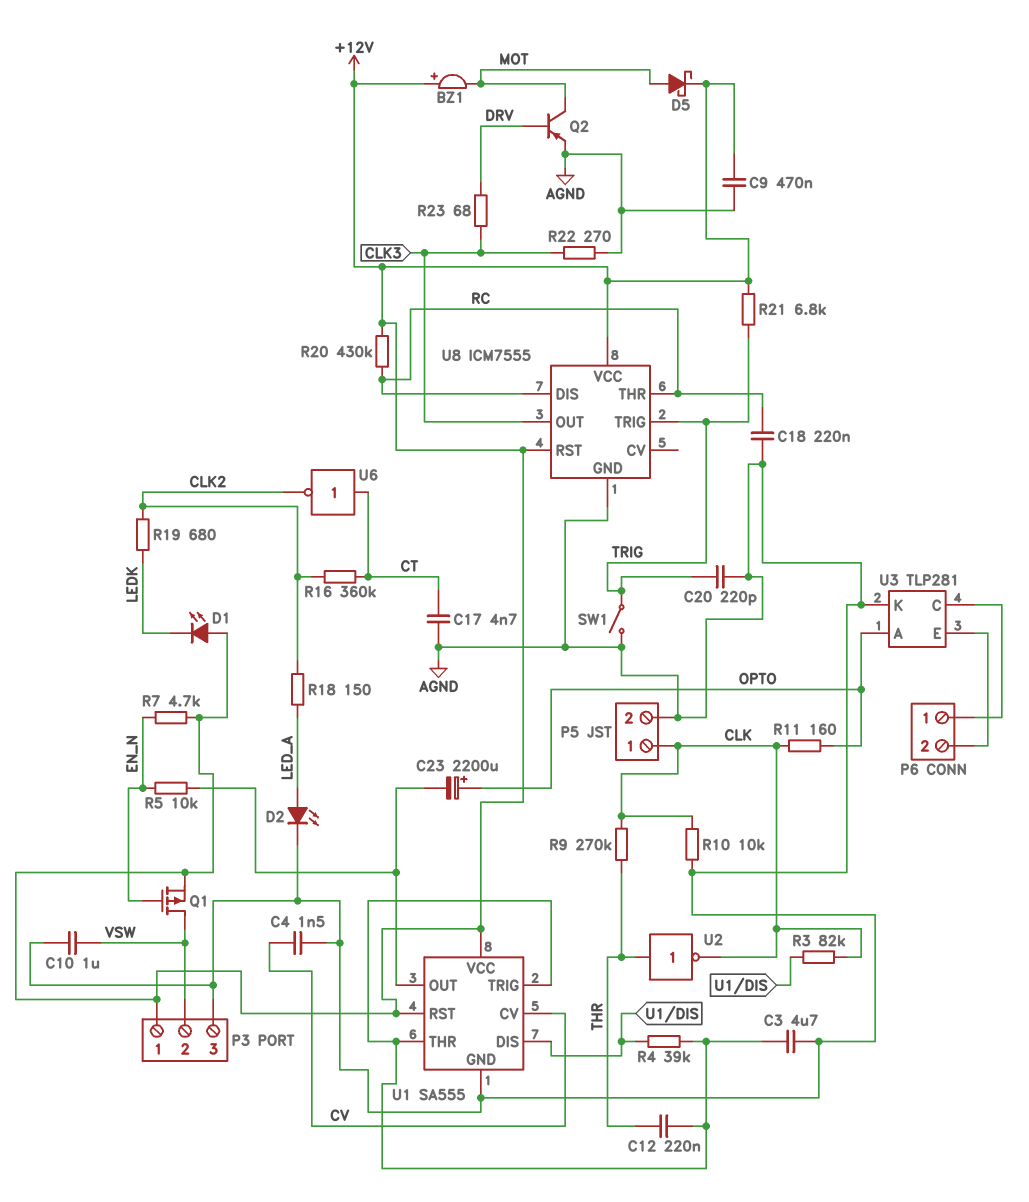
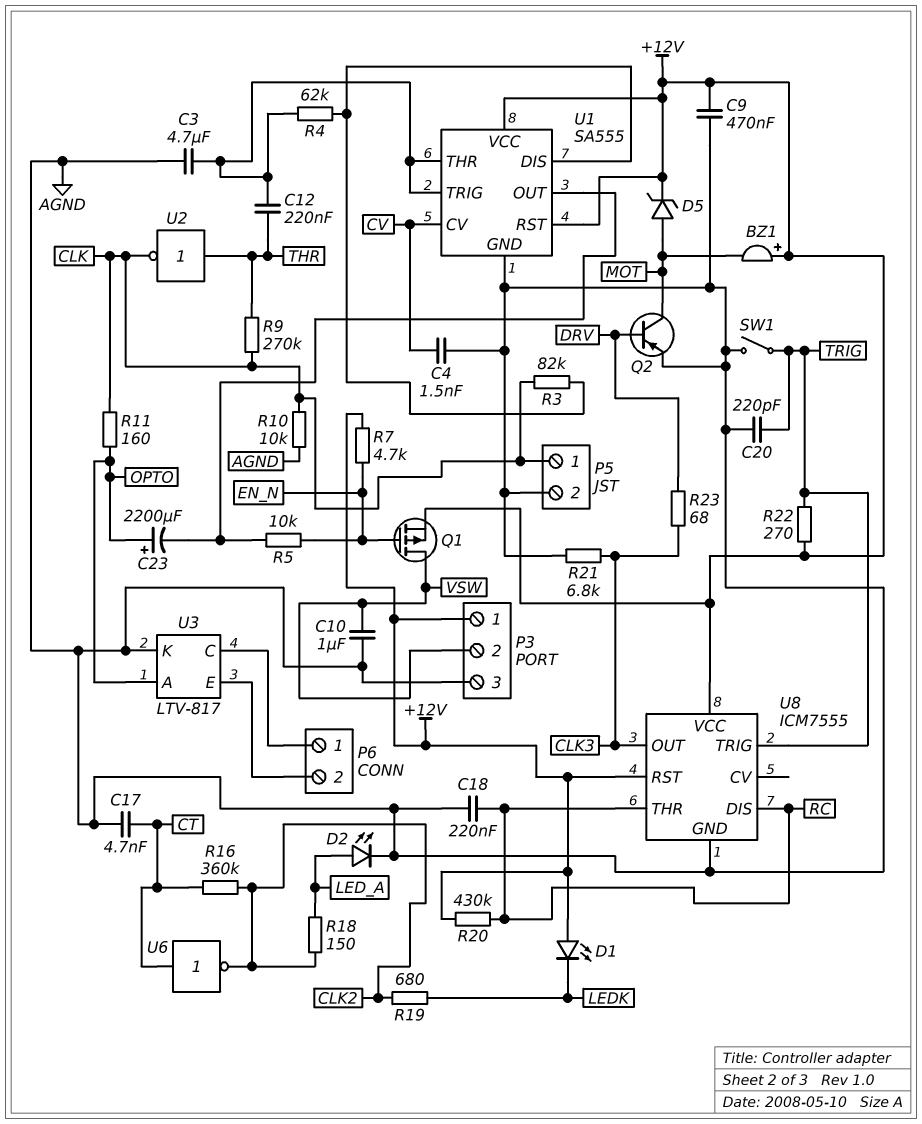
D5: schottky (A MOT, K +12V) -> zener (A MOT, K +12V)
R4: 39k (U1/DIS, U1/THR) -> 62k (U1/DIS, U1/THR)
R21: 6.8k (+12V, TRIG) -> 6.8k (AGND, CLK3)
R22: 270 (AGND, CLK3) -> 270 (+12V, TRIG)
U3: TLP281 -> LTV-817

